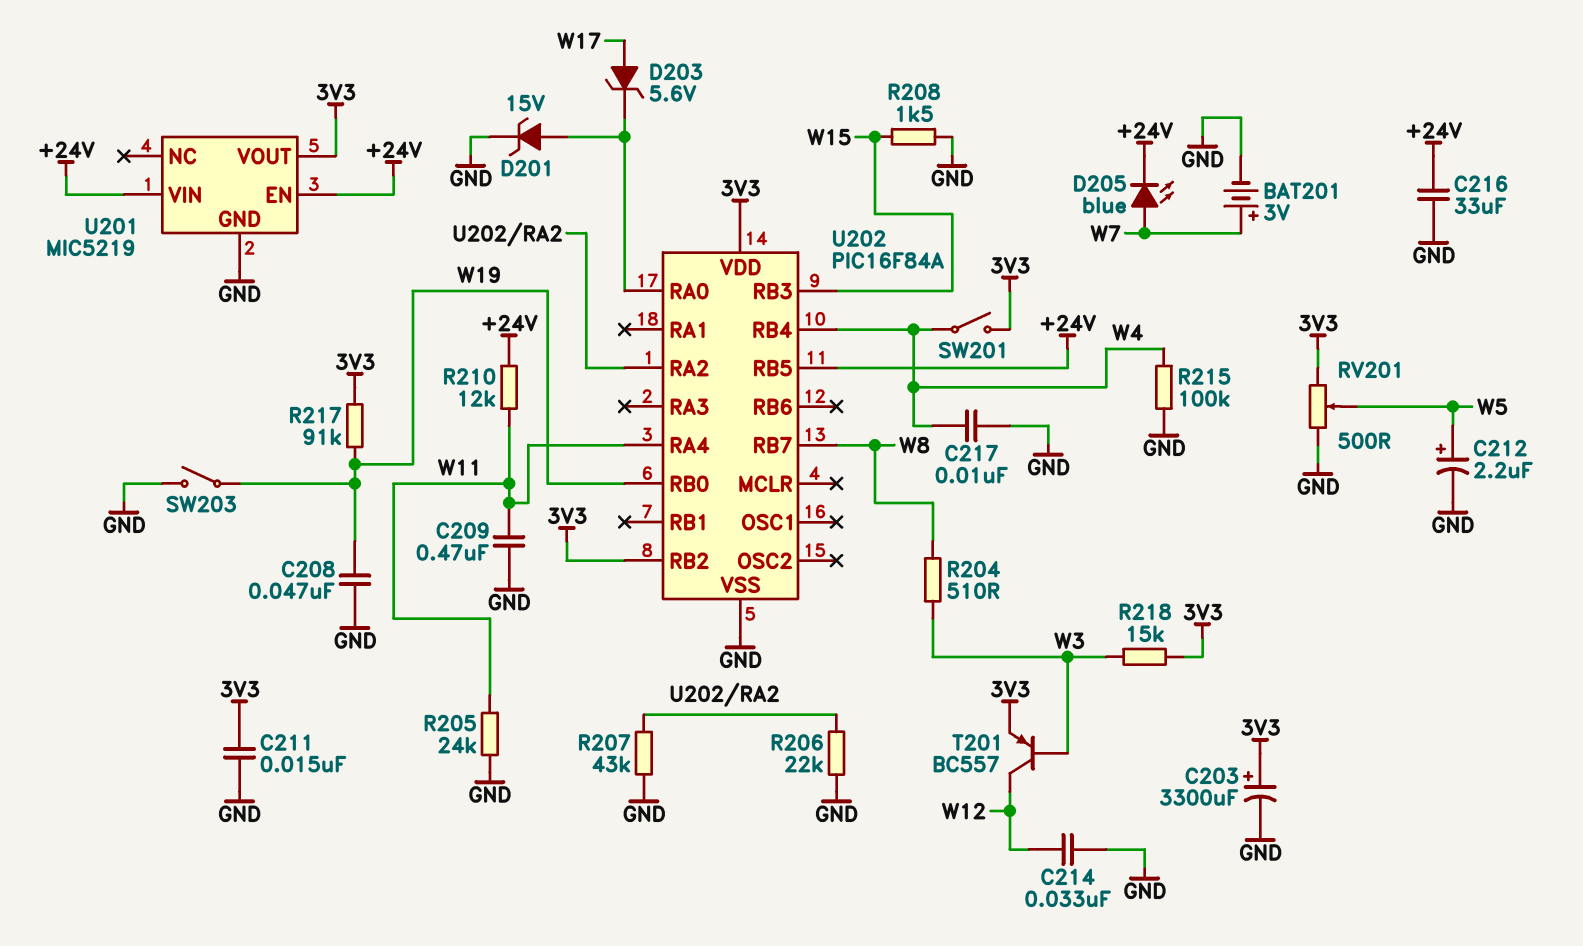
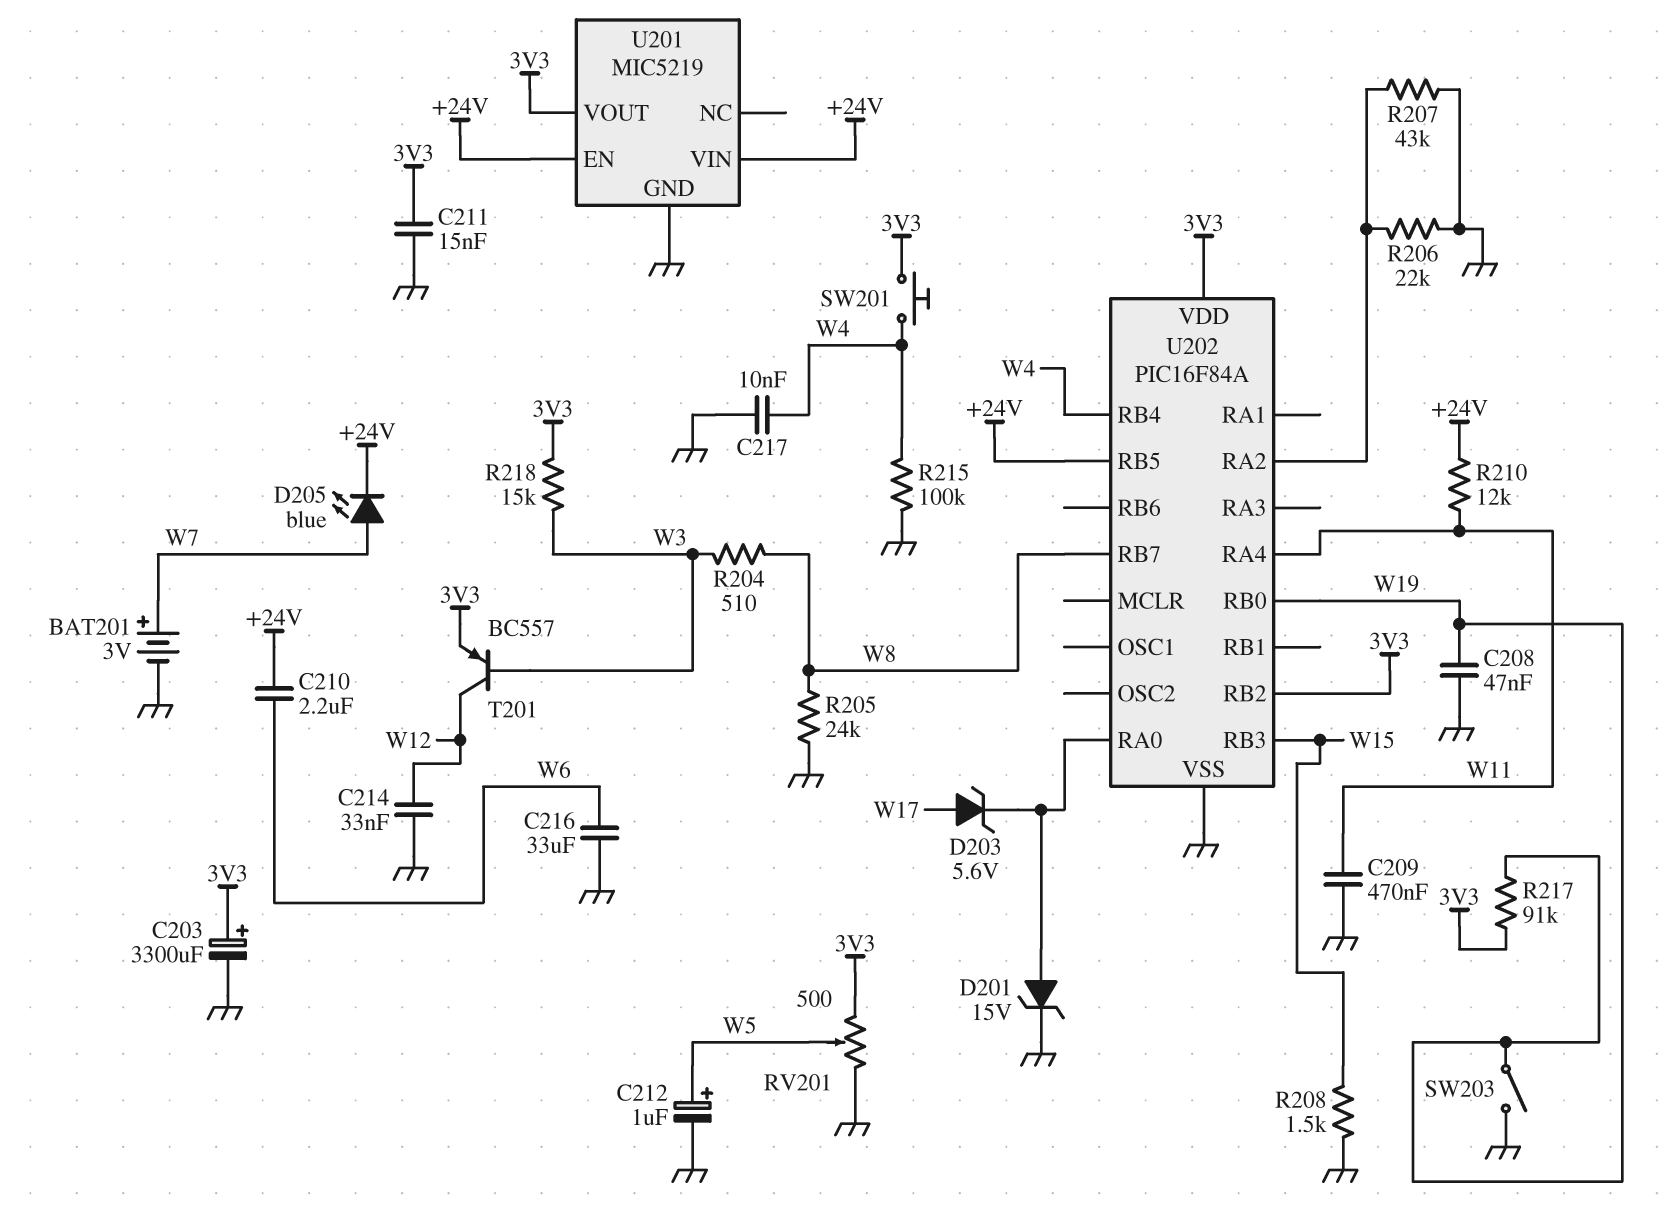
C210: none -> 2.2uF (+24V, W6)
C212: 2.2uF (plus W5, minus GND) -> 1uF (plus W5, minus GND)
C216: 33uF (+24V, GND) -> 33uF (GND, W6)
R205: 24k (GND, W11) -> 24k (GND, W8)
SW201: switch (3V3, W4) -> button (3V3, W4)

